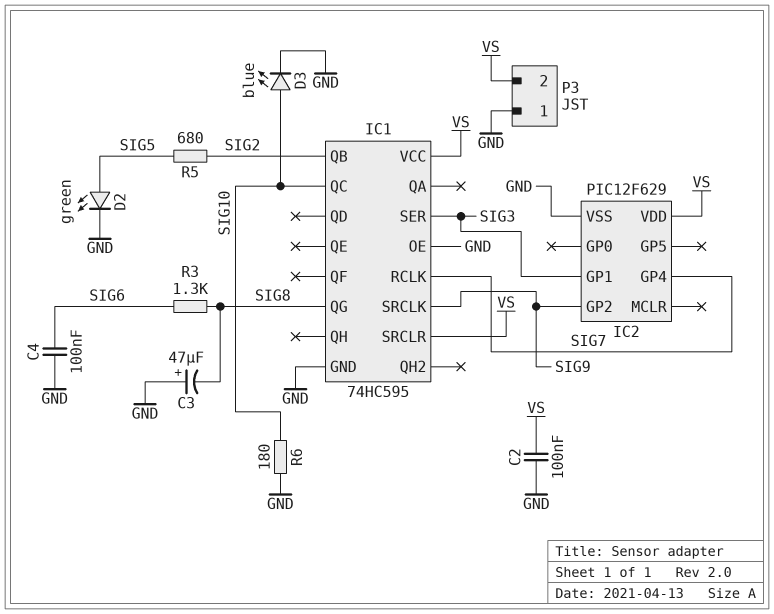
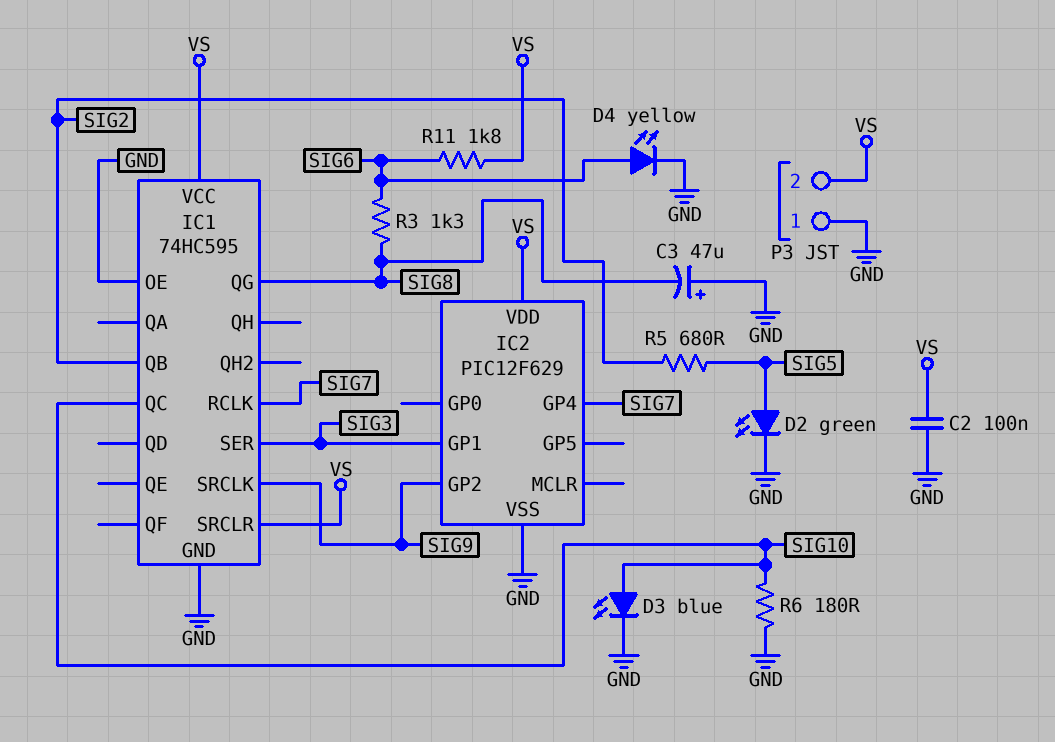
C4: 100nF (GND, SIG6) -> none
D4: none -> LED yellow (A SIG6, K GND)
R11: none -> 1.8k (SIG6, VS)

